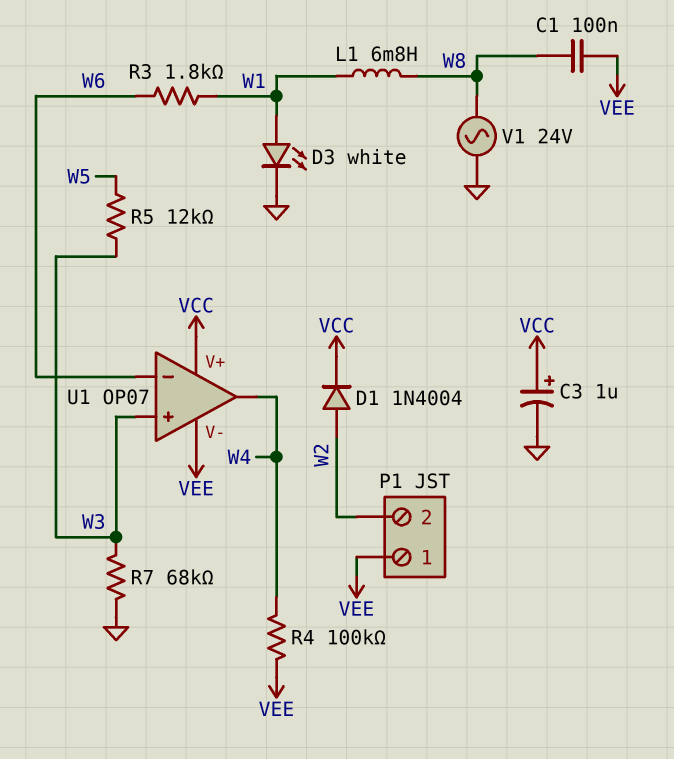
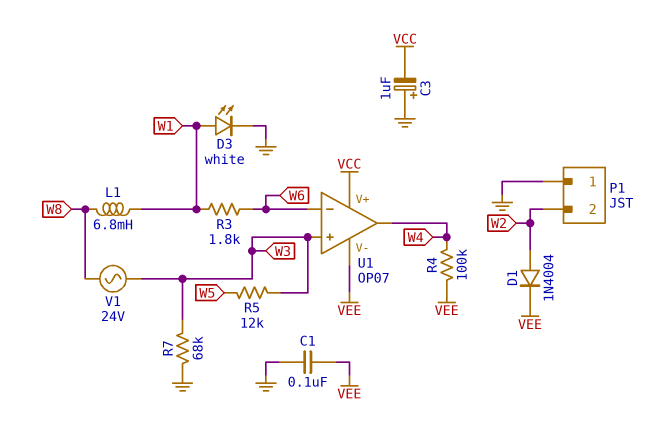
C1: 100nF (VEE, W8) -> 100nF (GND, VEE)
C3: 1uF (plus VCC, minus GND) -> 1uF (plus GND, minus VCC)
D1: diode 1N4004 (A W2, K VCC) -> diode 1N4004 (A W2, K VEE)
P1 pin 1: VEE -> GND
V1: AC 24V (GND, W8) -> AC 24V (W3, W8)

